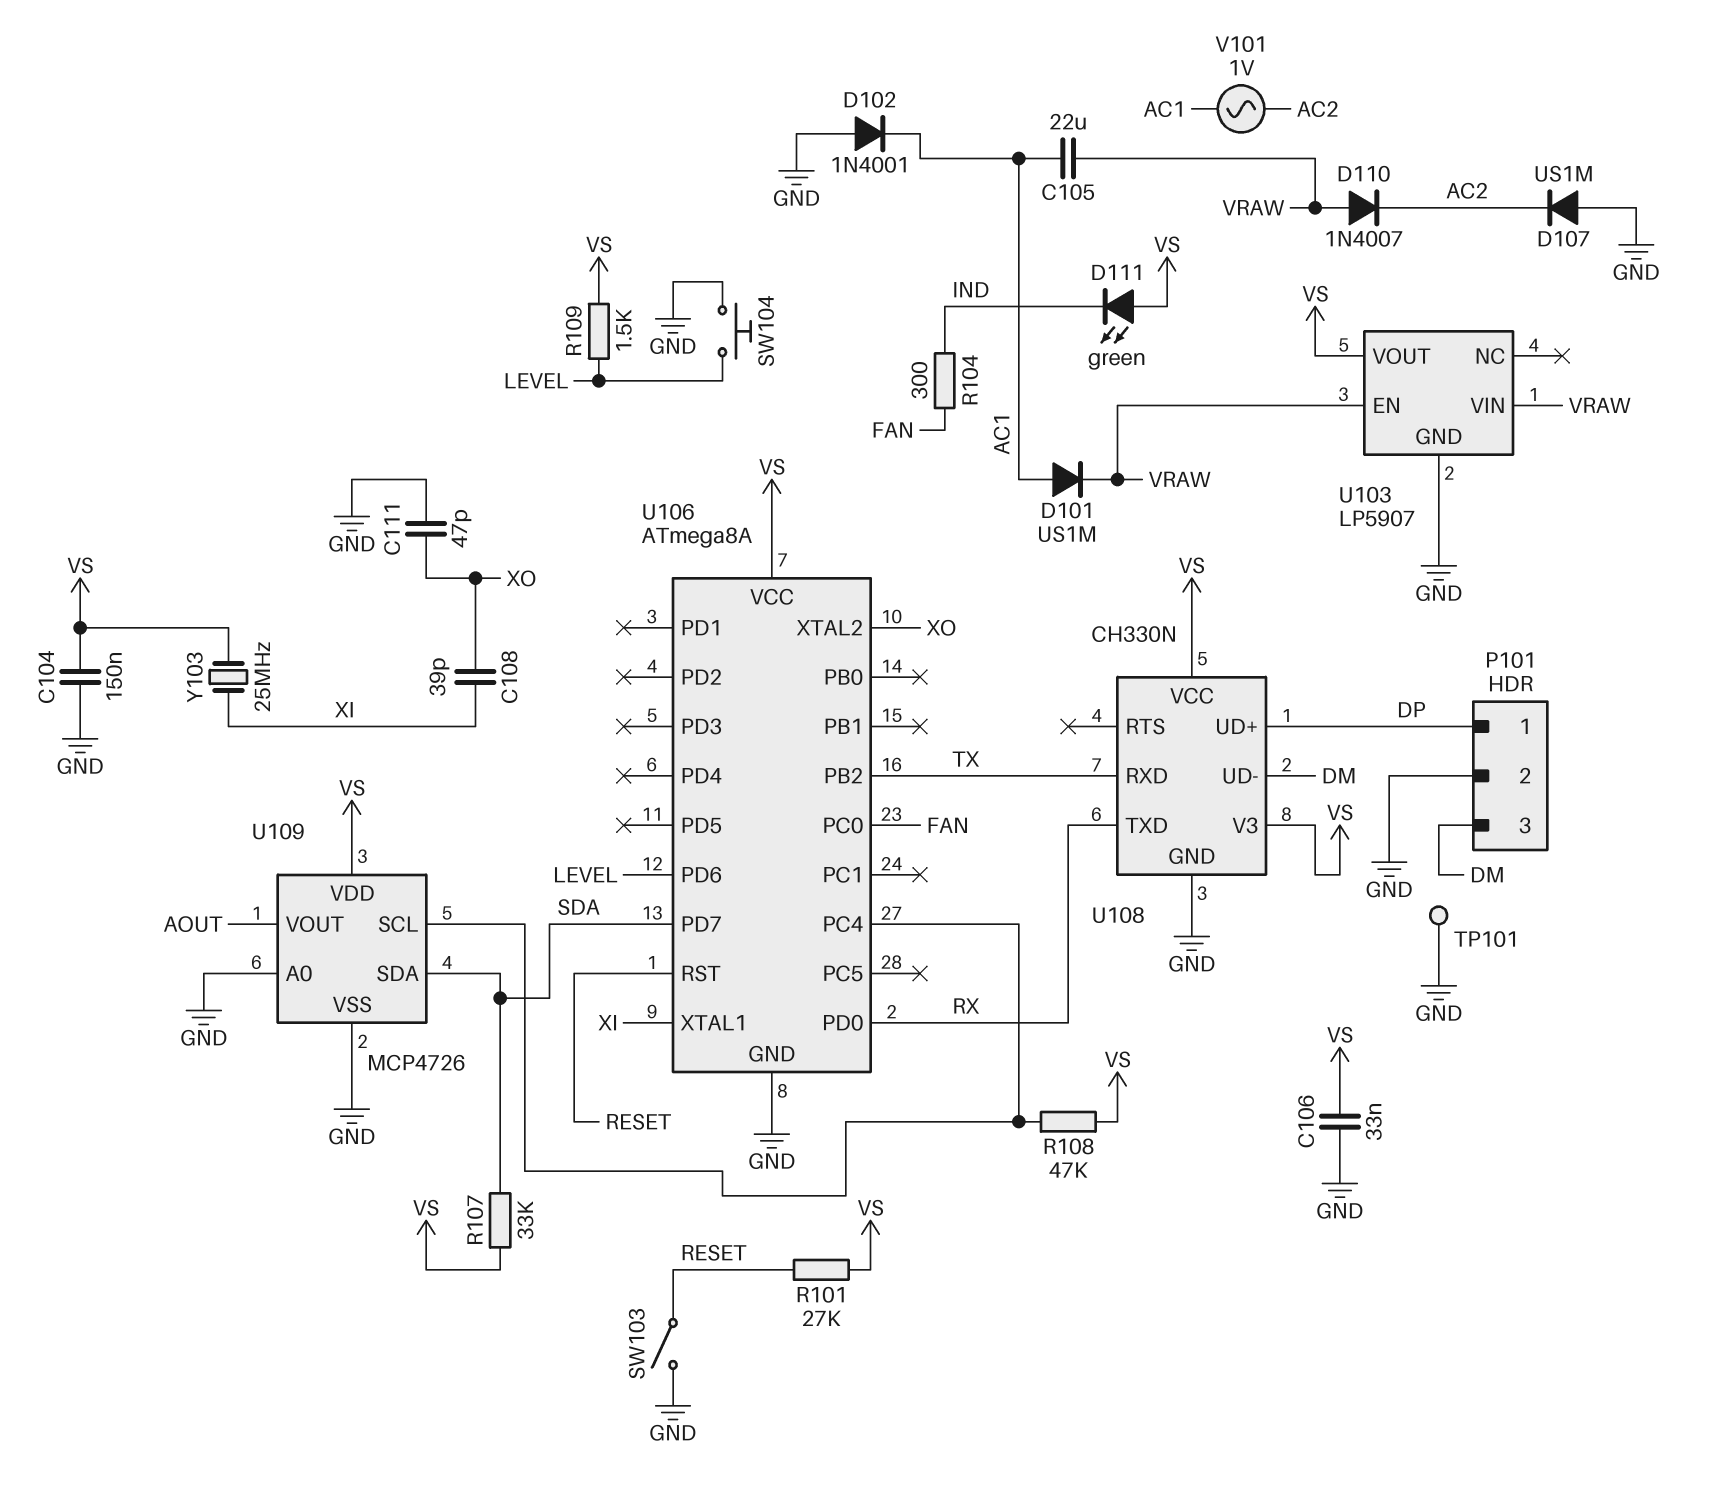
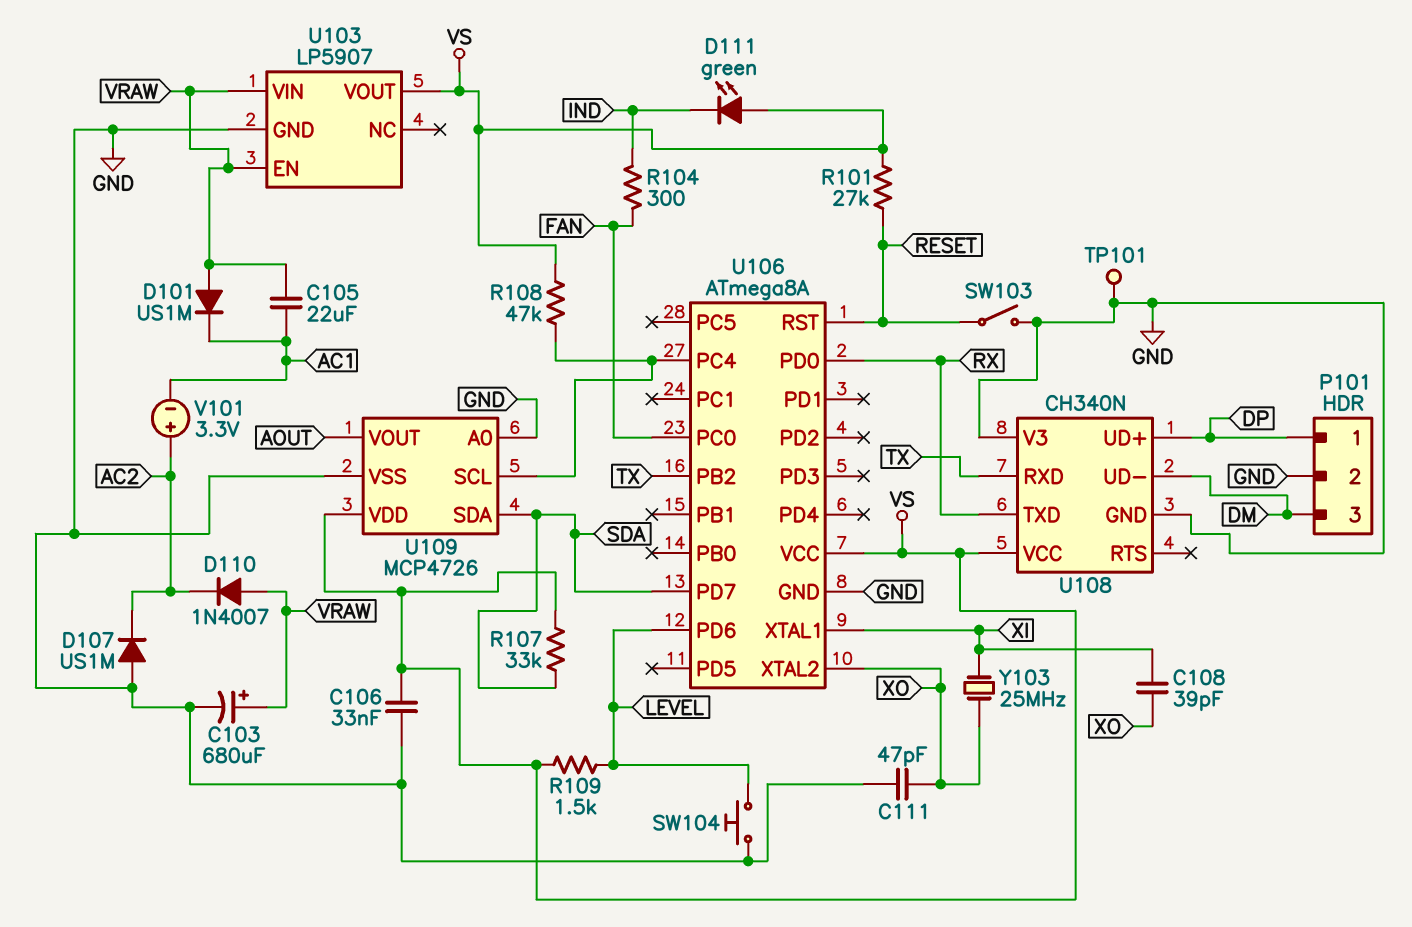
C103: none -> 680uF (plus VRAW, minus GND)
C104: 150nF (GND, VS) -> none
D101: diode US1M (A AC1, K VRAW) -> diode US1M (A VRAW, K AC1)
D102: diode 1N4001 (A GND, K AC1) -> none
U108: CH330N -> CH340N
U108 pin V3: VS -> GND
V101: AC 1V (AC1, AC2) -> 3.3V (plus AC2, minus AC1)
Y103: 25MHz (VS, XI) -> 25MHz (XI, XO)

